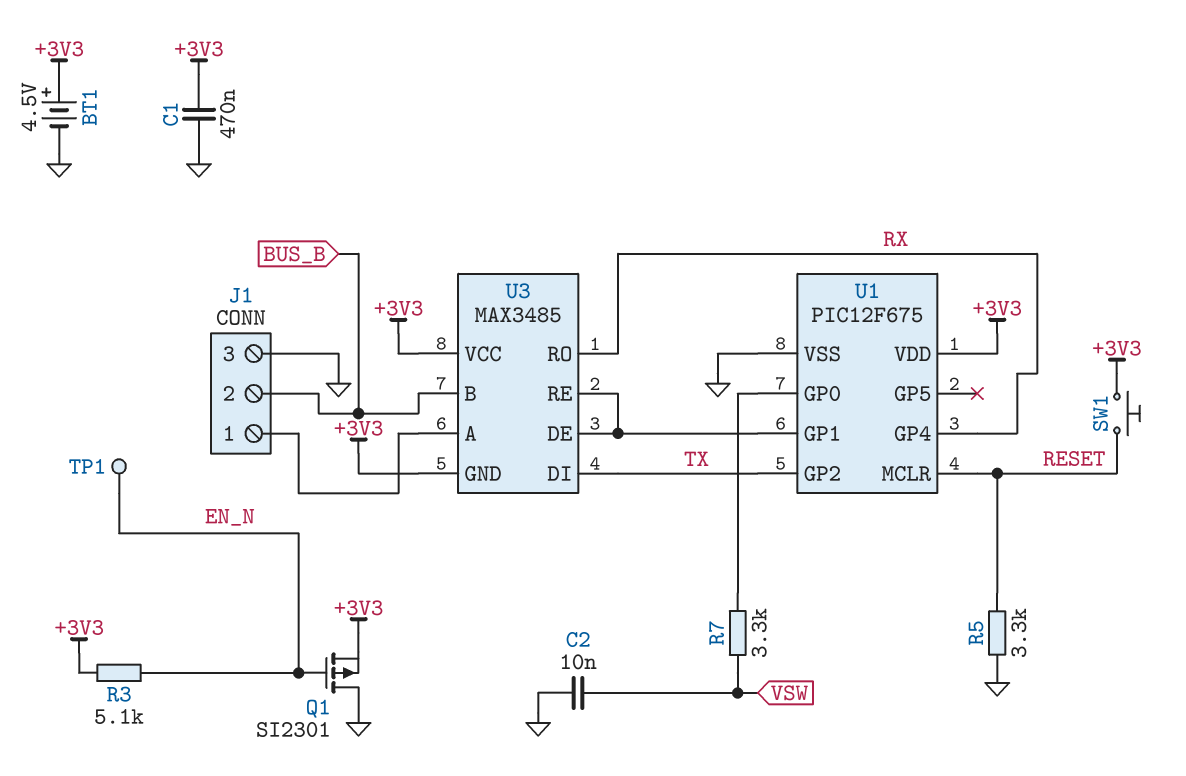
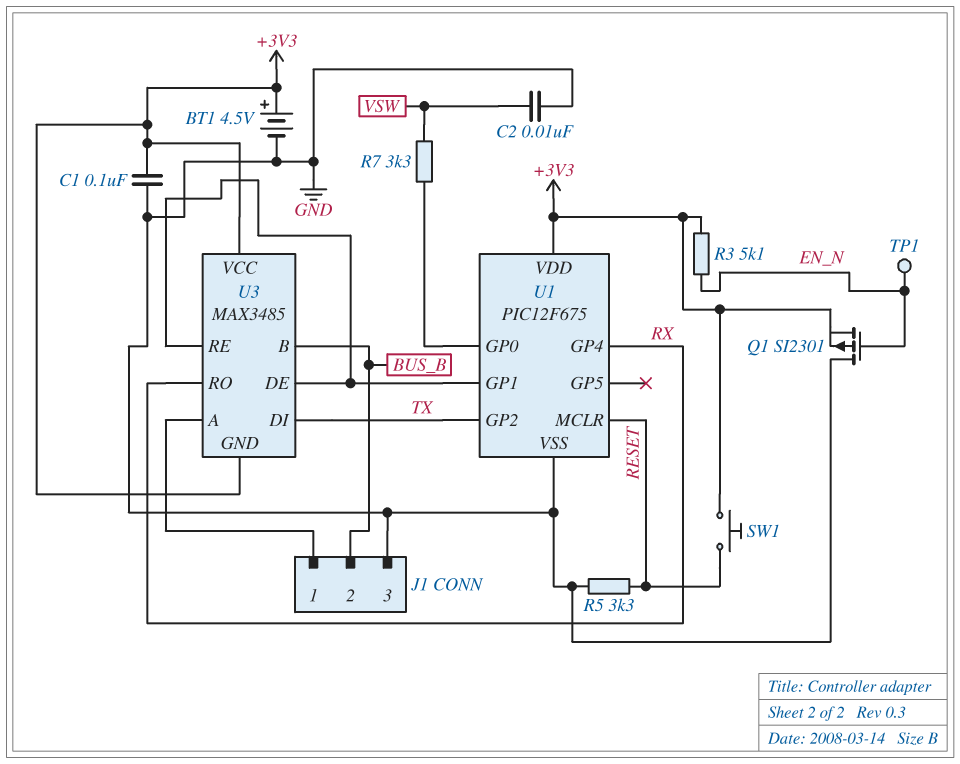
C1: 470nF (+3V3, GND) -> 100nF (+3V3, GND)

